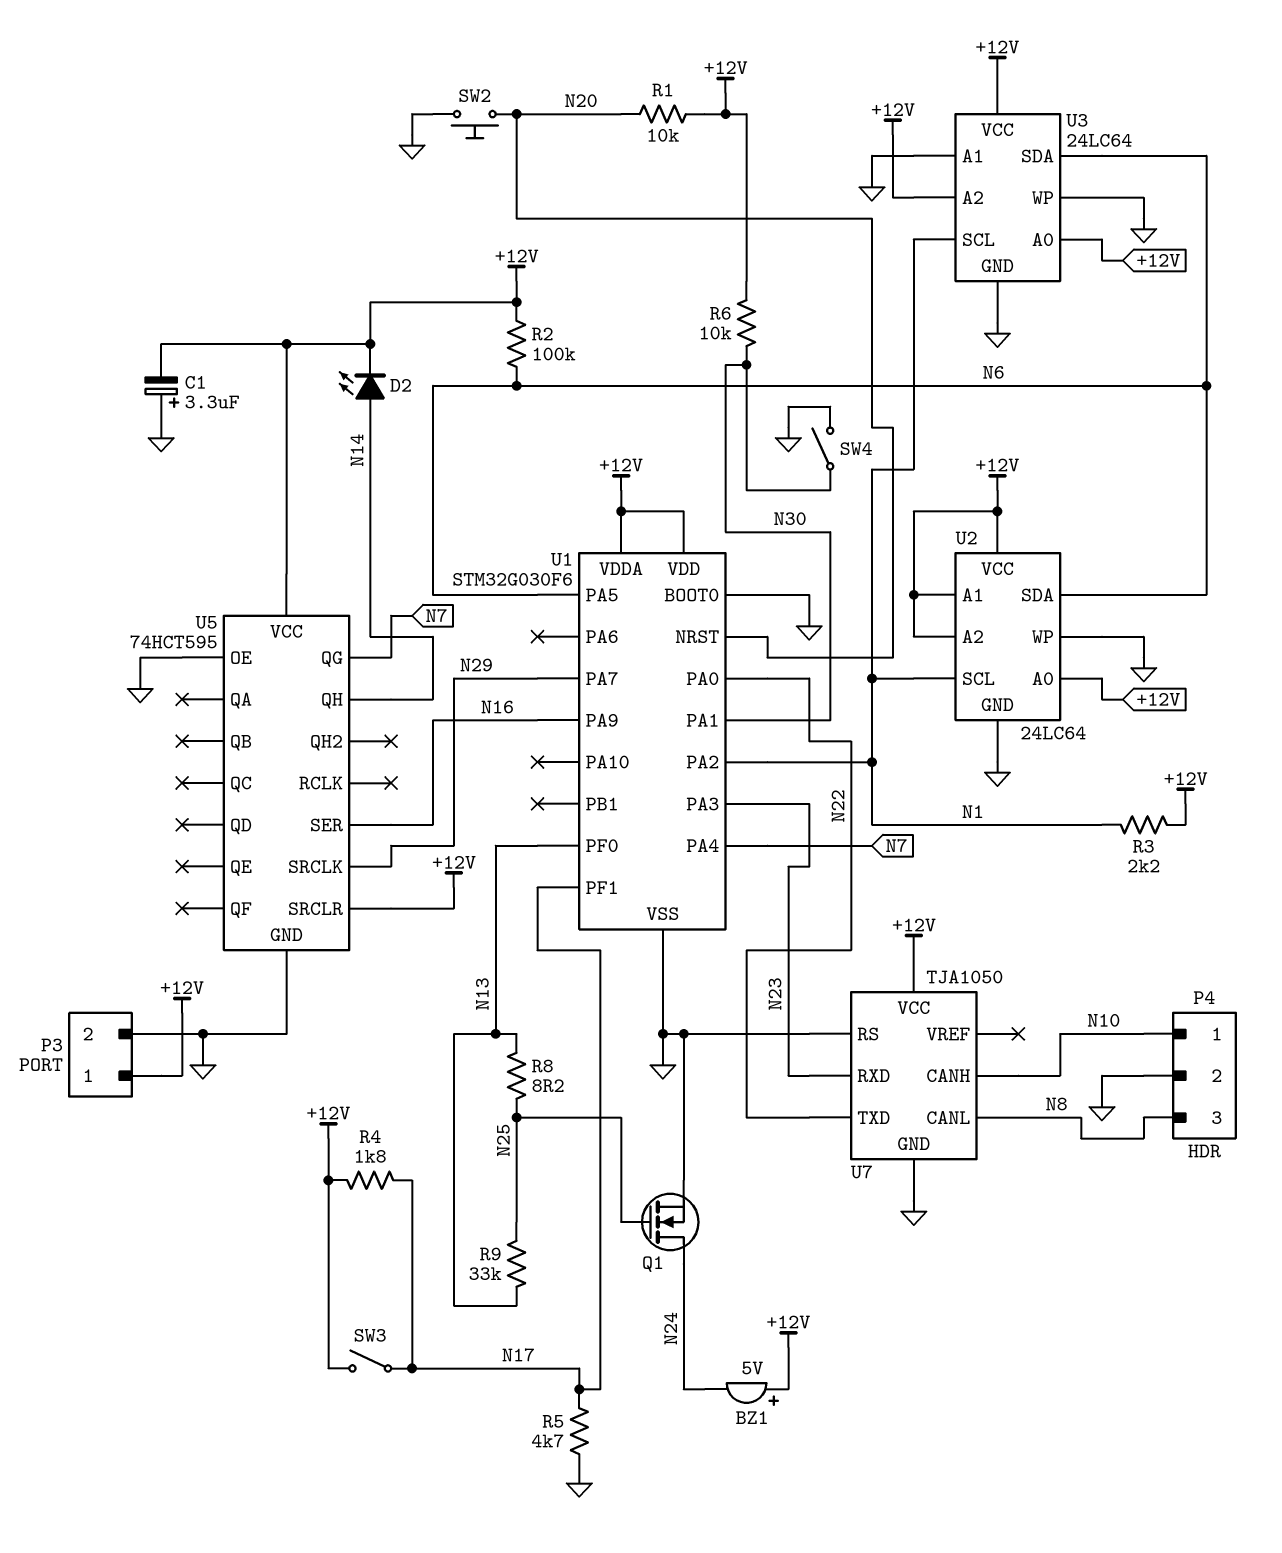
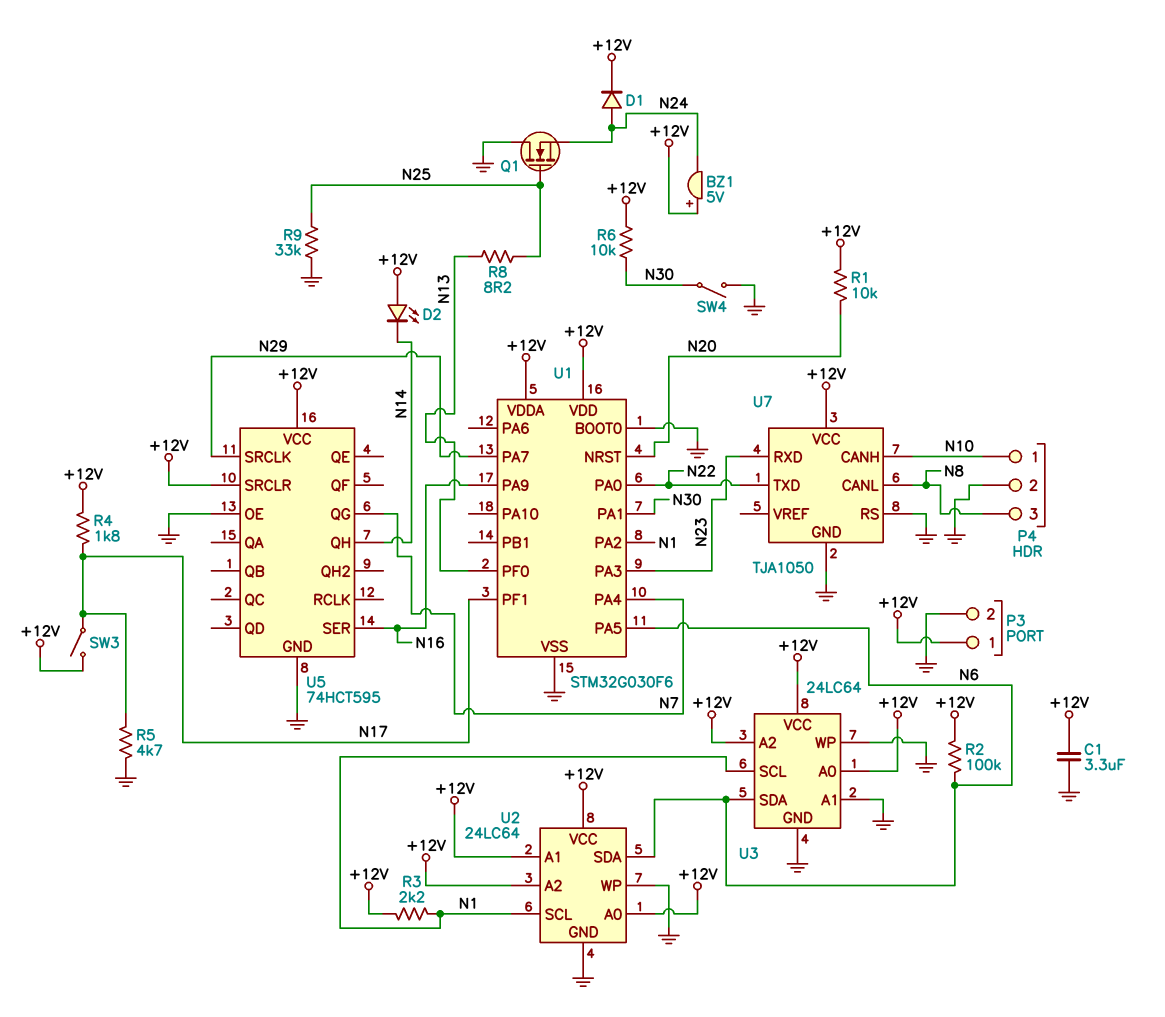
C1: 3.3uF (plus GND, minus +12V) -> 3.3uF (+12V, GND)
D1: none -> diode (A N24, K +12V)
D2: LED (A N14, K +12V) -> LED (A +12V, K N14)
Q1: NMOS (G N25, D N24, S GND) -> NMOS (G N25, D GND, S N24)
R9: 33k (N13, N25) -> 33k (GND, N25)
SW2: button (GND, N20) -> none

